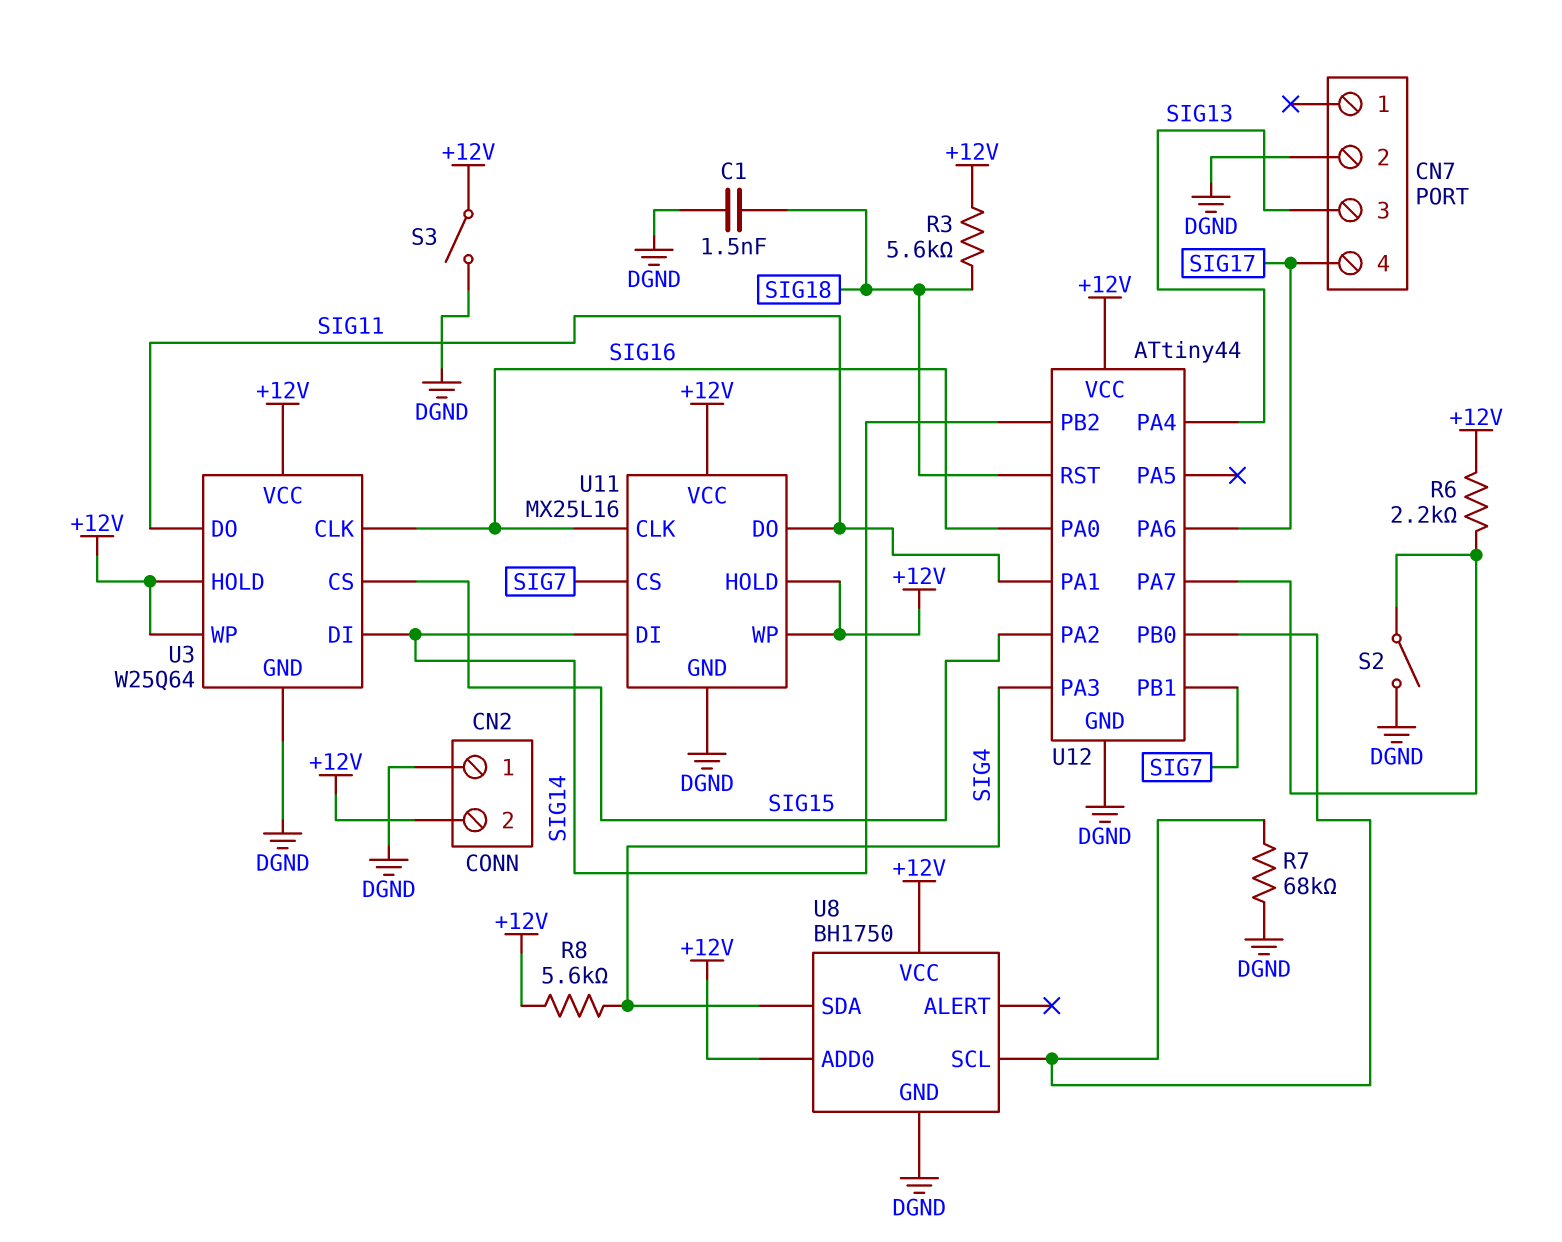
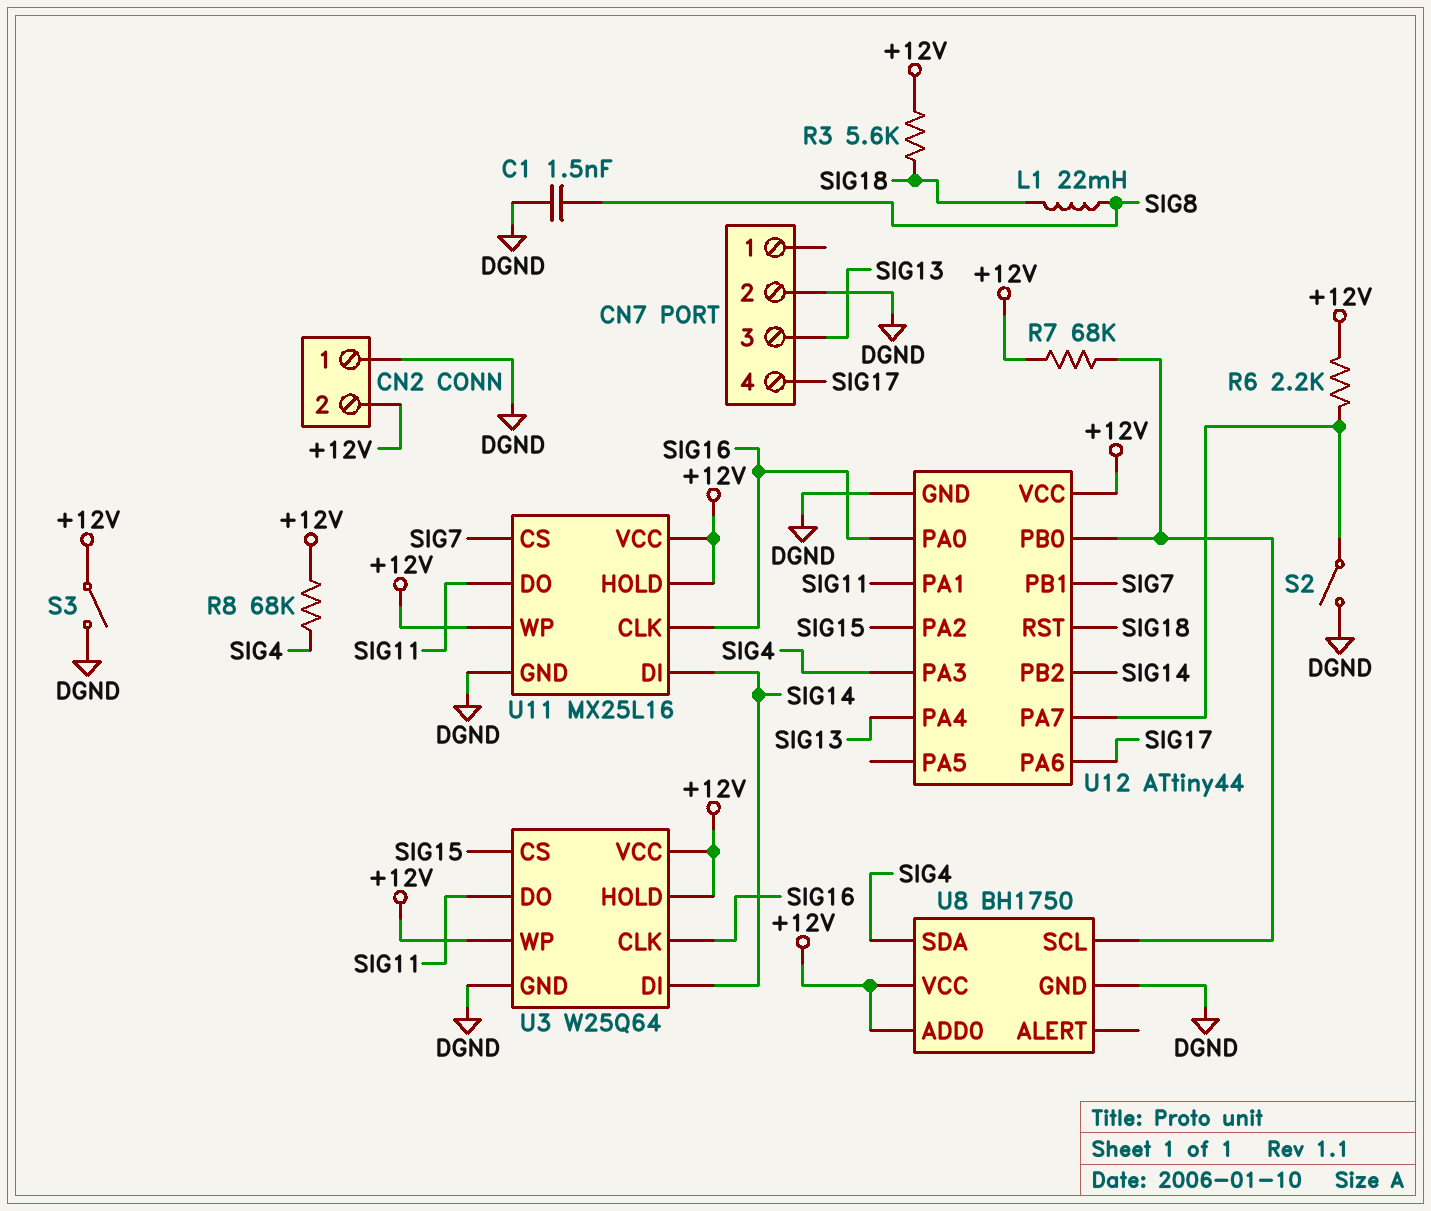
C1: 1.5nF (DGND, SIG18) -> 1.5nF (DGND, SIG8)
L1: none -> 22mH (SIG8, SIG18)
R7: 68k (DGND, U8/SCL) -> 68k (+12V, U8/SCL)
R8: 5.6k (+12V, SIG4) -> 68k (+12V, SIG4)

